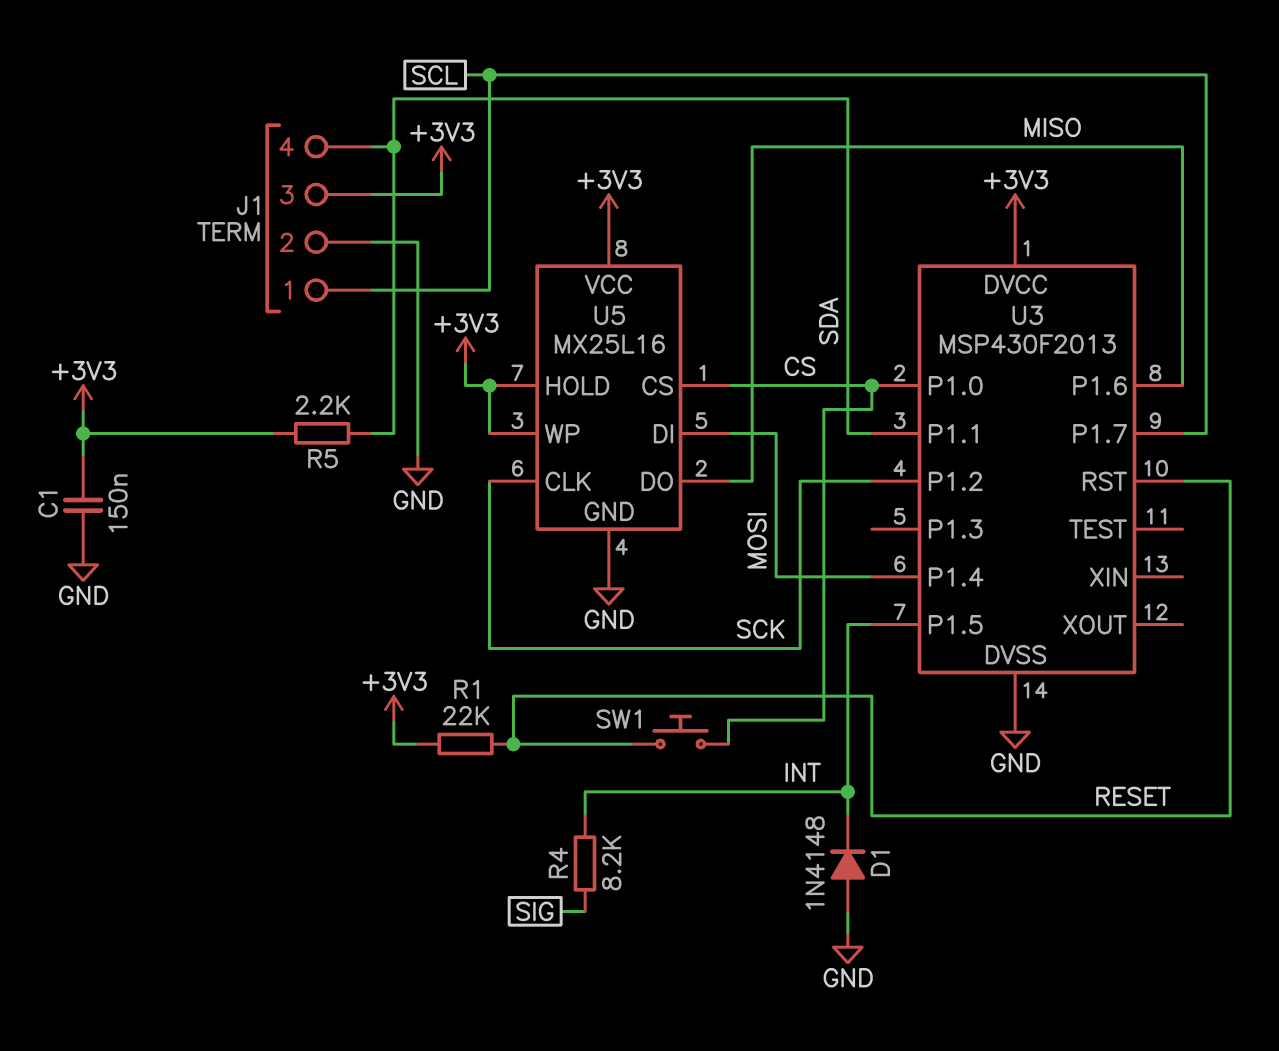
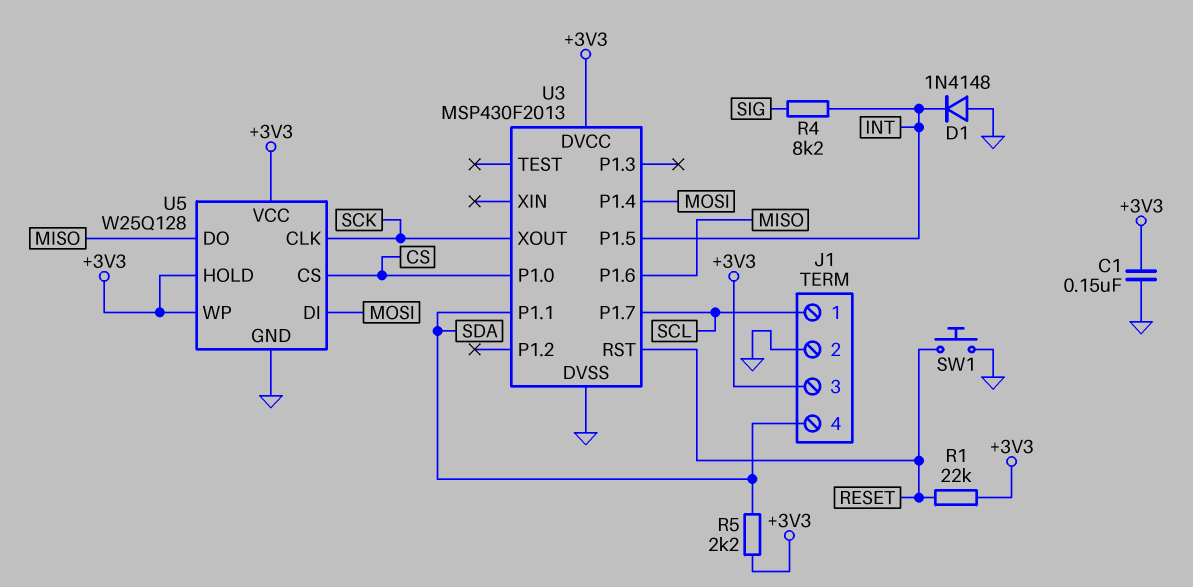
SW1: button (CS, RESET) -> button (GND, RESET)
U3 pin P1.2: SCK -> none
U3 pin XOUT: none -> SCK
U5: MX25L16 -> W25Q128

